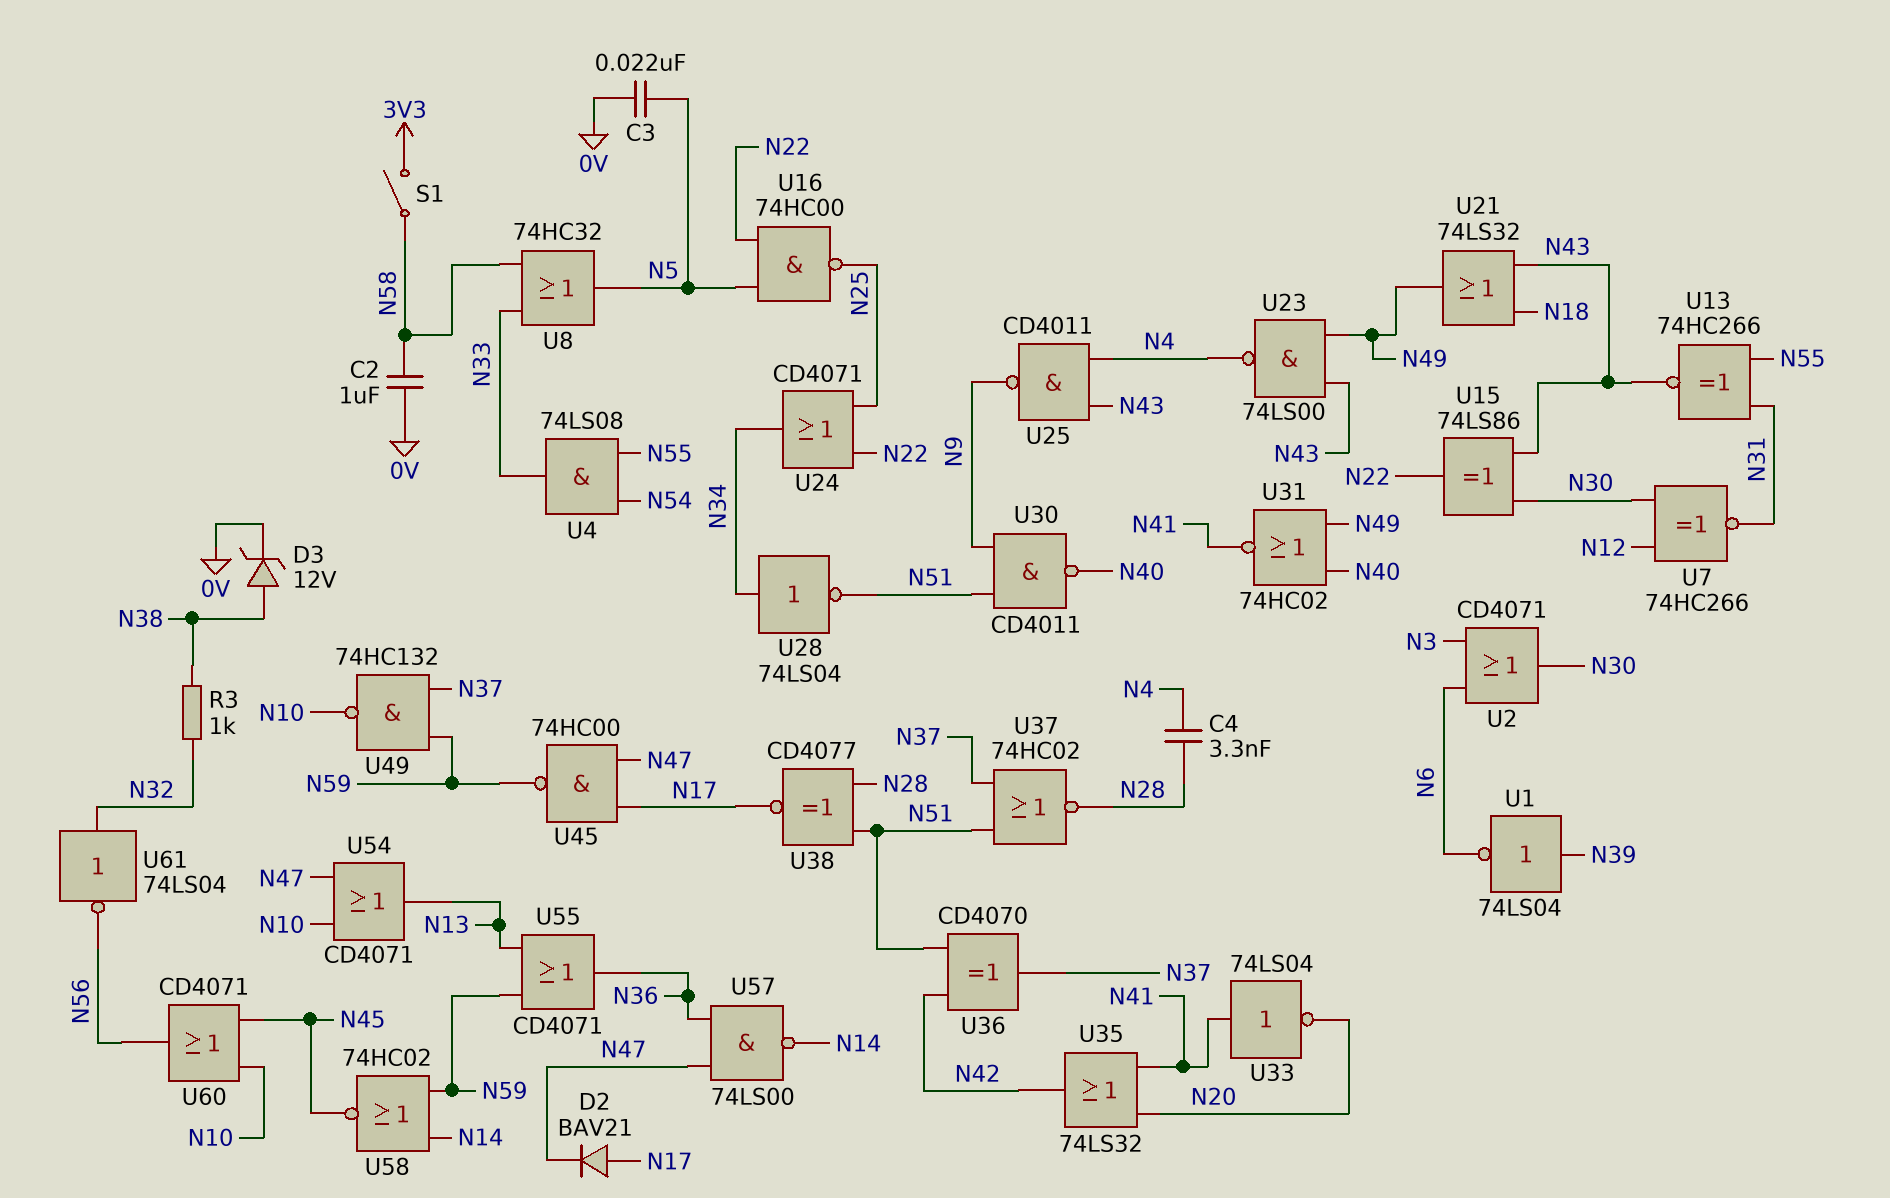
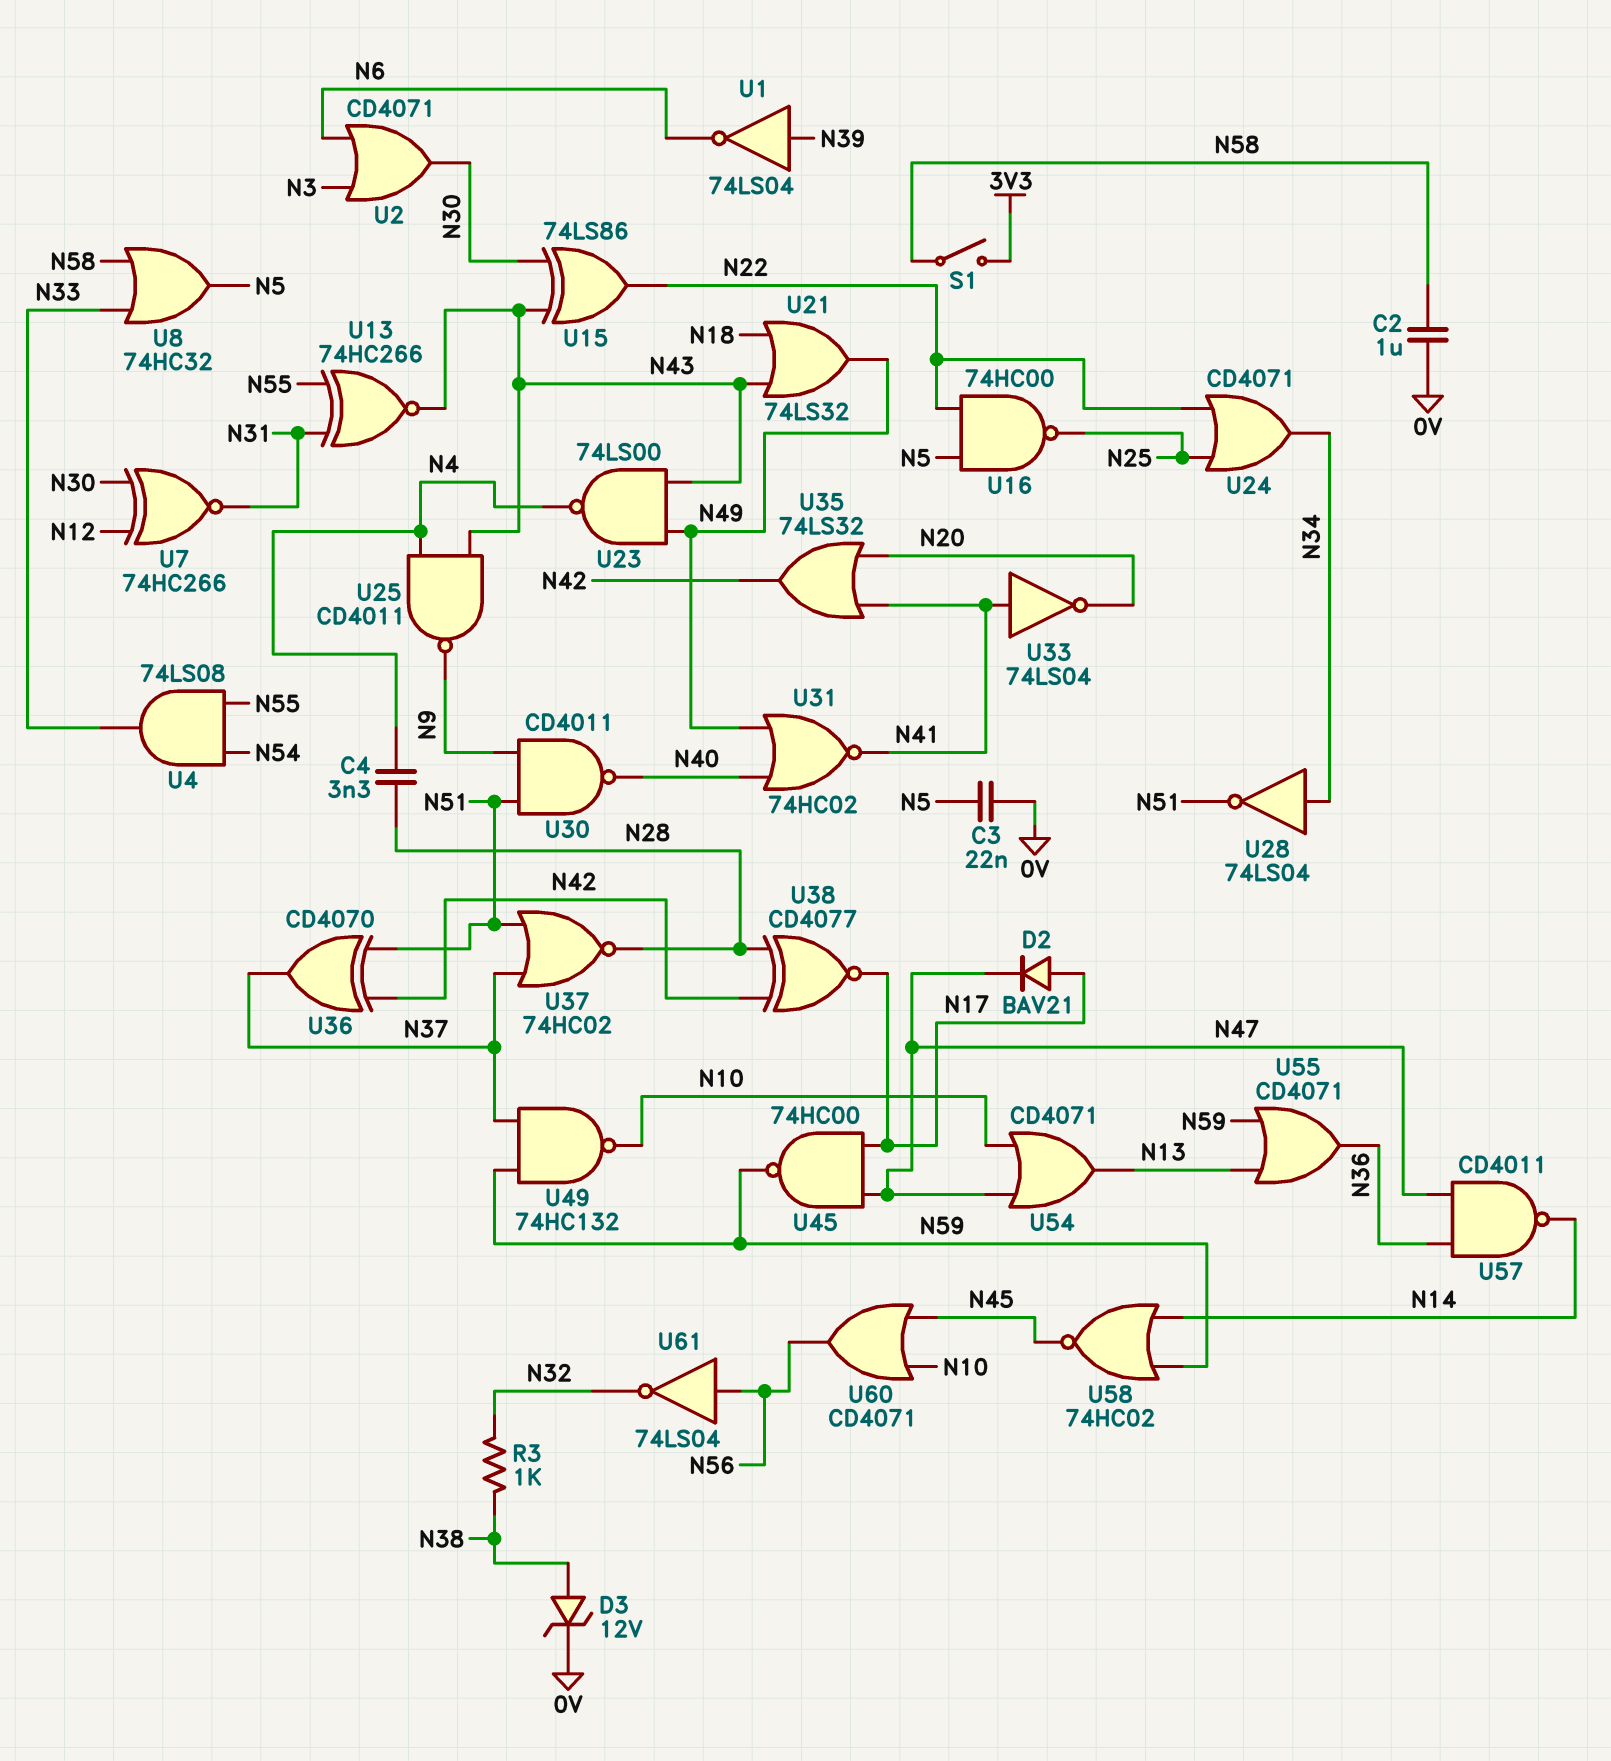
U38: XNOR CD4077 (in N28, in N51, out N17) -> XNOR CD4077 (in N28, in N42, out N17)
U57: NAND 74LS00 (in N36, in N47, out N14) -> NAND CD4011 (in N36, in N47, out N14)
U61: NOT 74LS04 (in N32, out N56) -> NOT 74LS04 (in N56, out N32)

